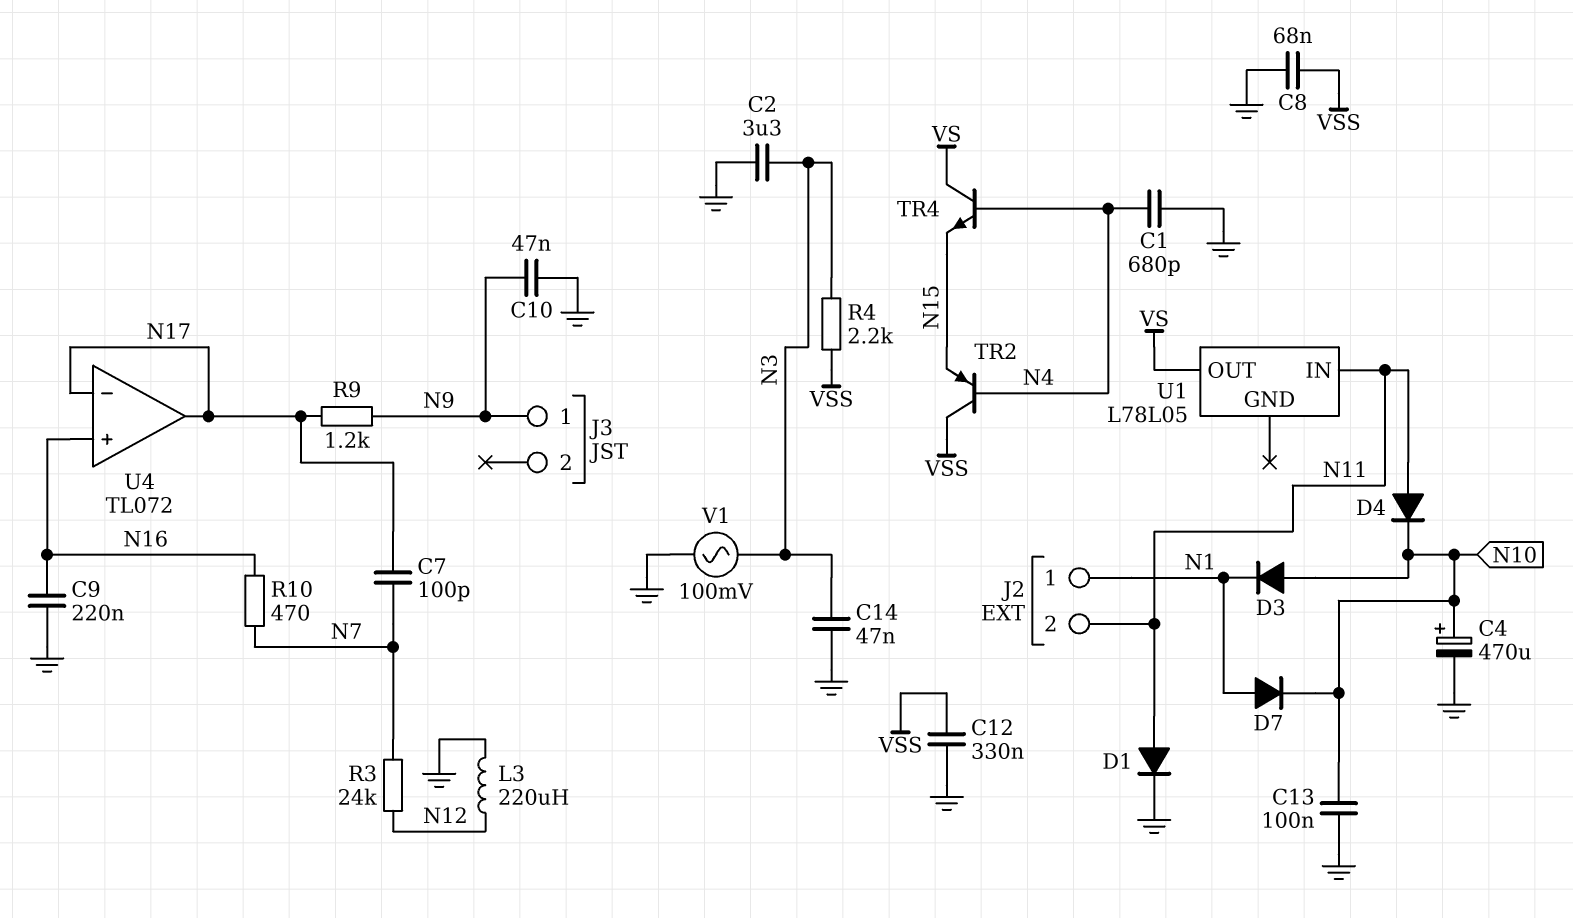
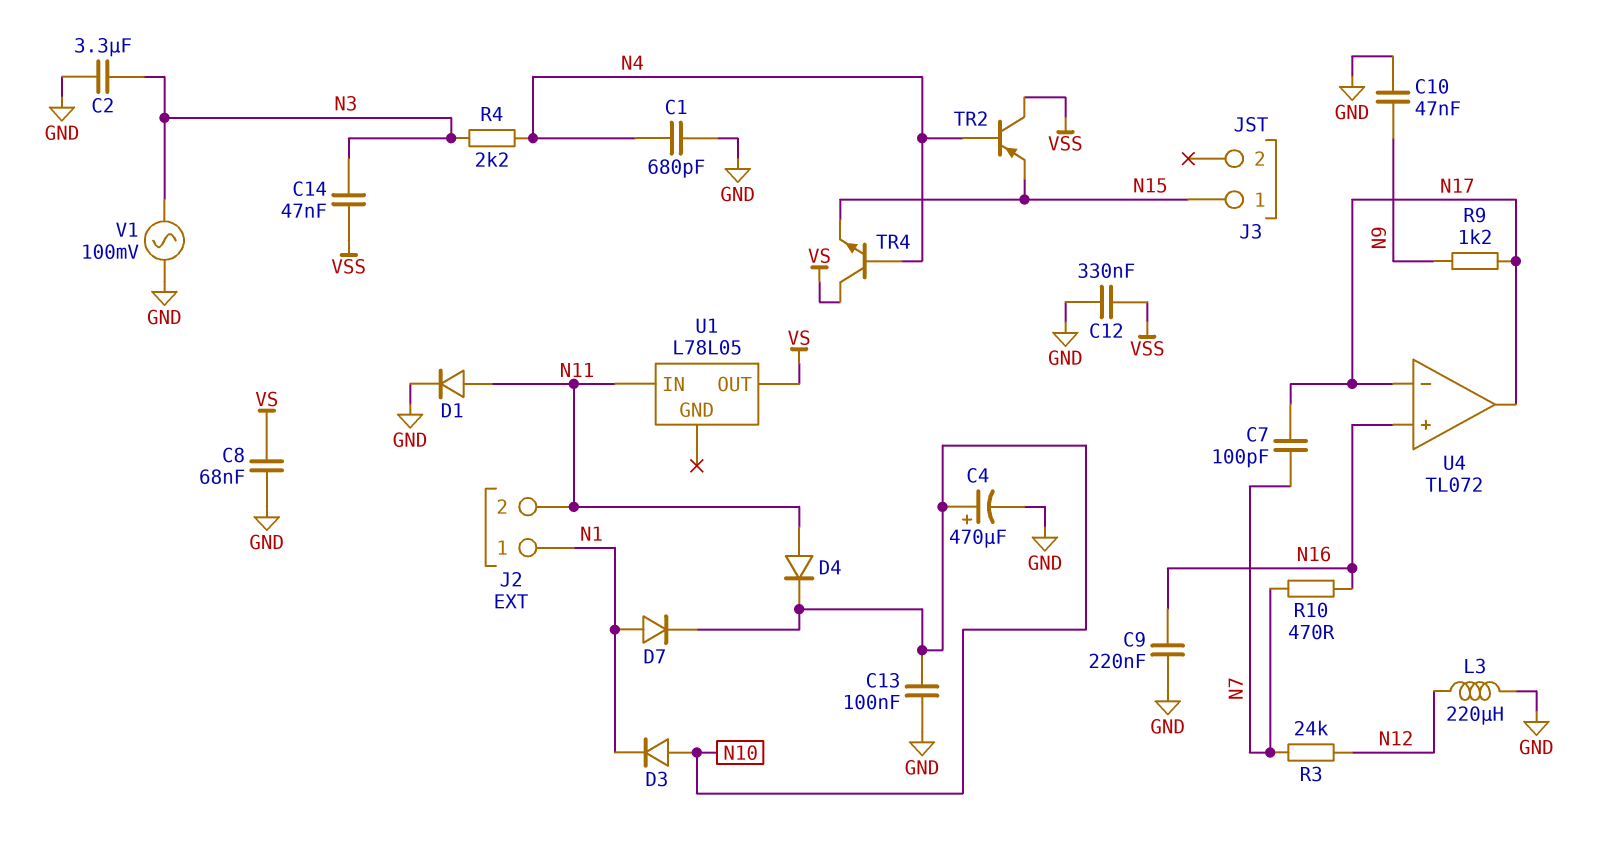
C8: 68nF (GND, VSS) -> 68nF (GND, VS)
C14: 47nF (GND, N3) -> 47nF (N3, VSS)
J3 pin 1: N9 -> N15
R4: 2.2k (N3, VSS) -> 2.2k (N3, N4)

